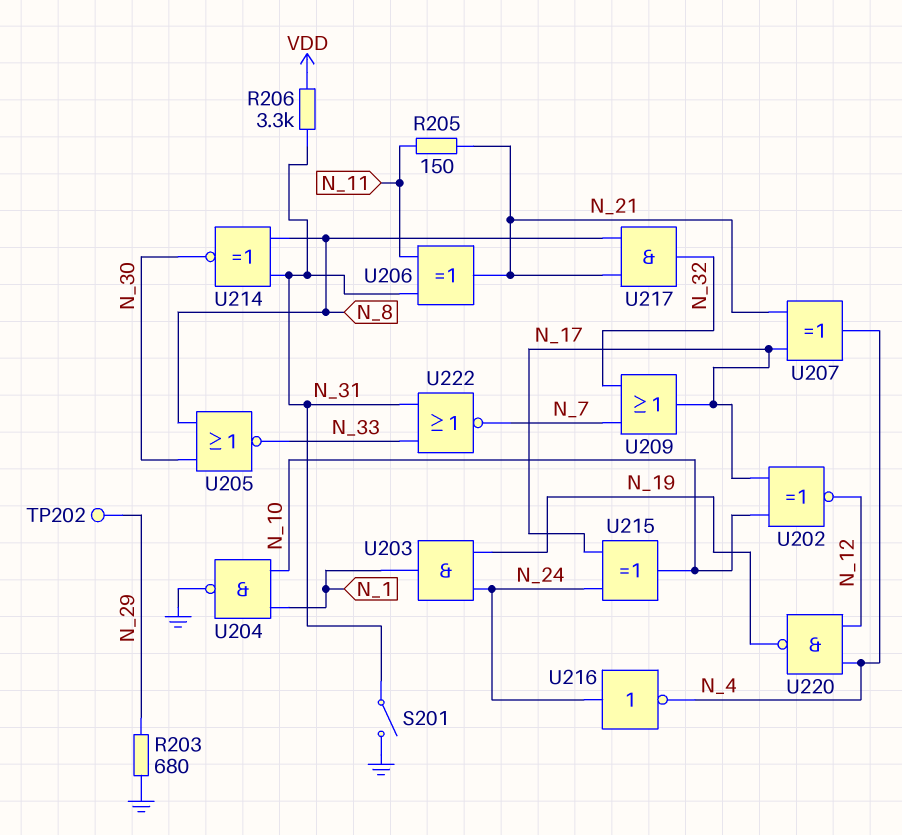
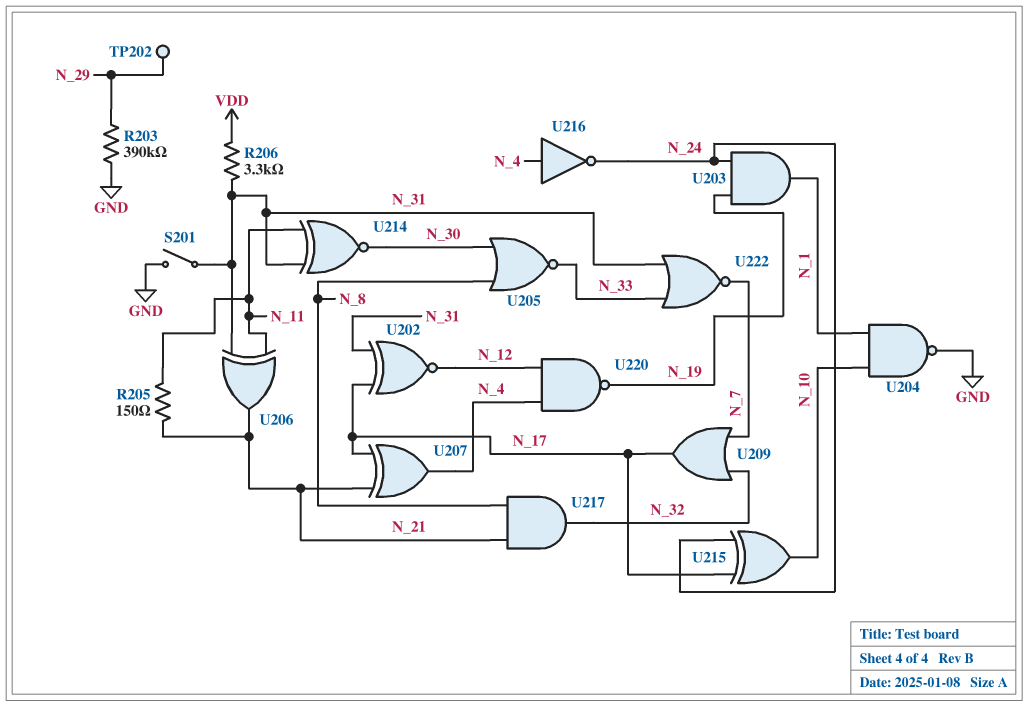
R203: 680 (GND, N_29) -> 390k (GND, N_29)
U202: XNOR (in N_10, in N_17, out N_12) -> XNOR (in N_17, in N_31, out N_12)
U214: XNOR (in N_8, in N_31, out N_30) -> XNOR (in N_11, in N_31, out N_30)
U216: NOT (in N_24, out N_4) -> NOT (in N_4, out N_24)

